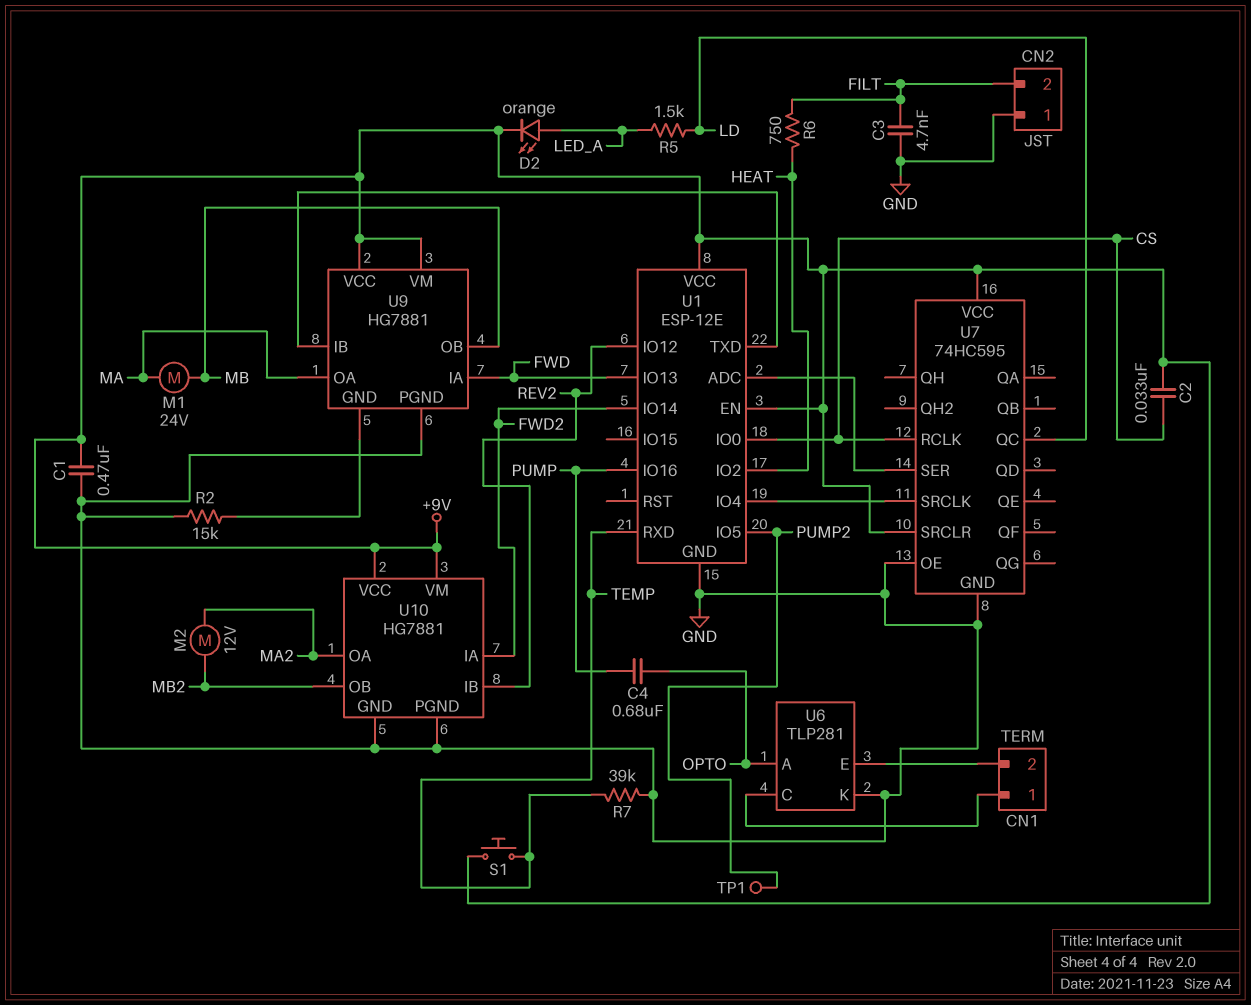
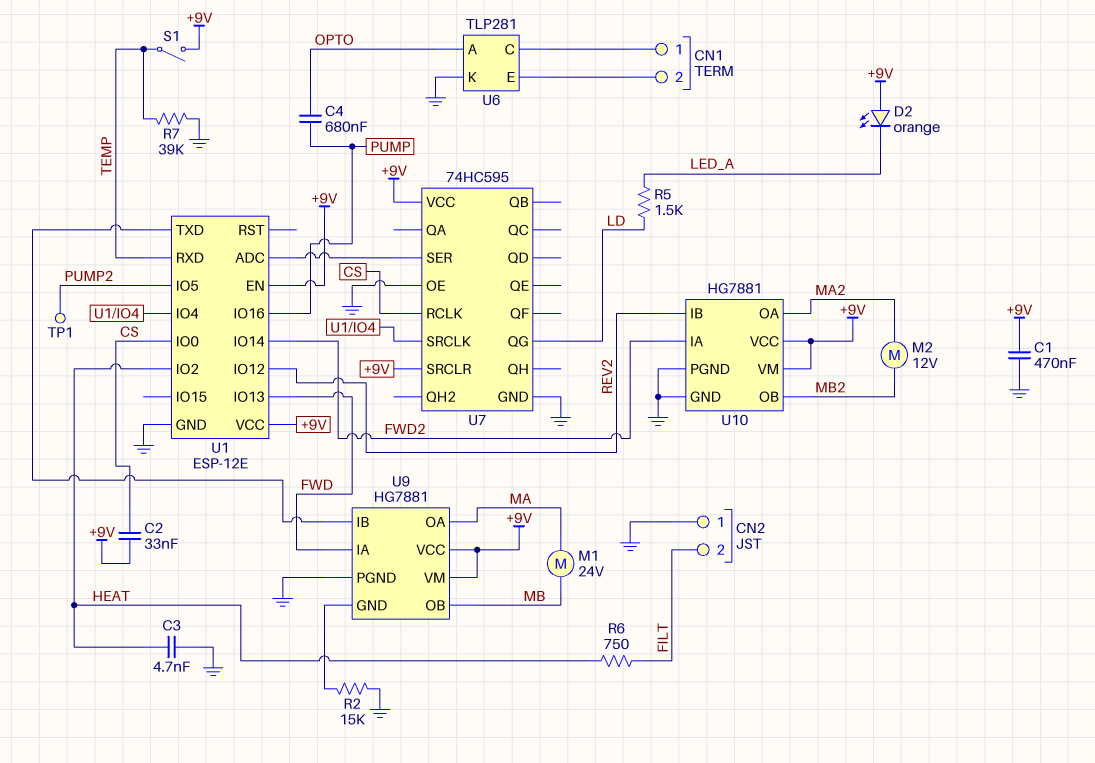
C3: 4.7nF (FILT, GND) -> 4.7nF (GND, HEAT)
D2: LED orange (A LED_A, K +9V) -> LED orange (A +9V, K LED_A)
S1: button (+9V, TEMP) -> switch (+9V, TEMP)
U7 pin QC: LD -> none
U7 pin QG: none -> LD

